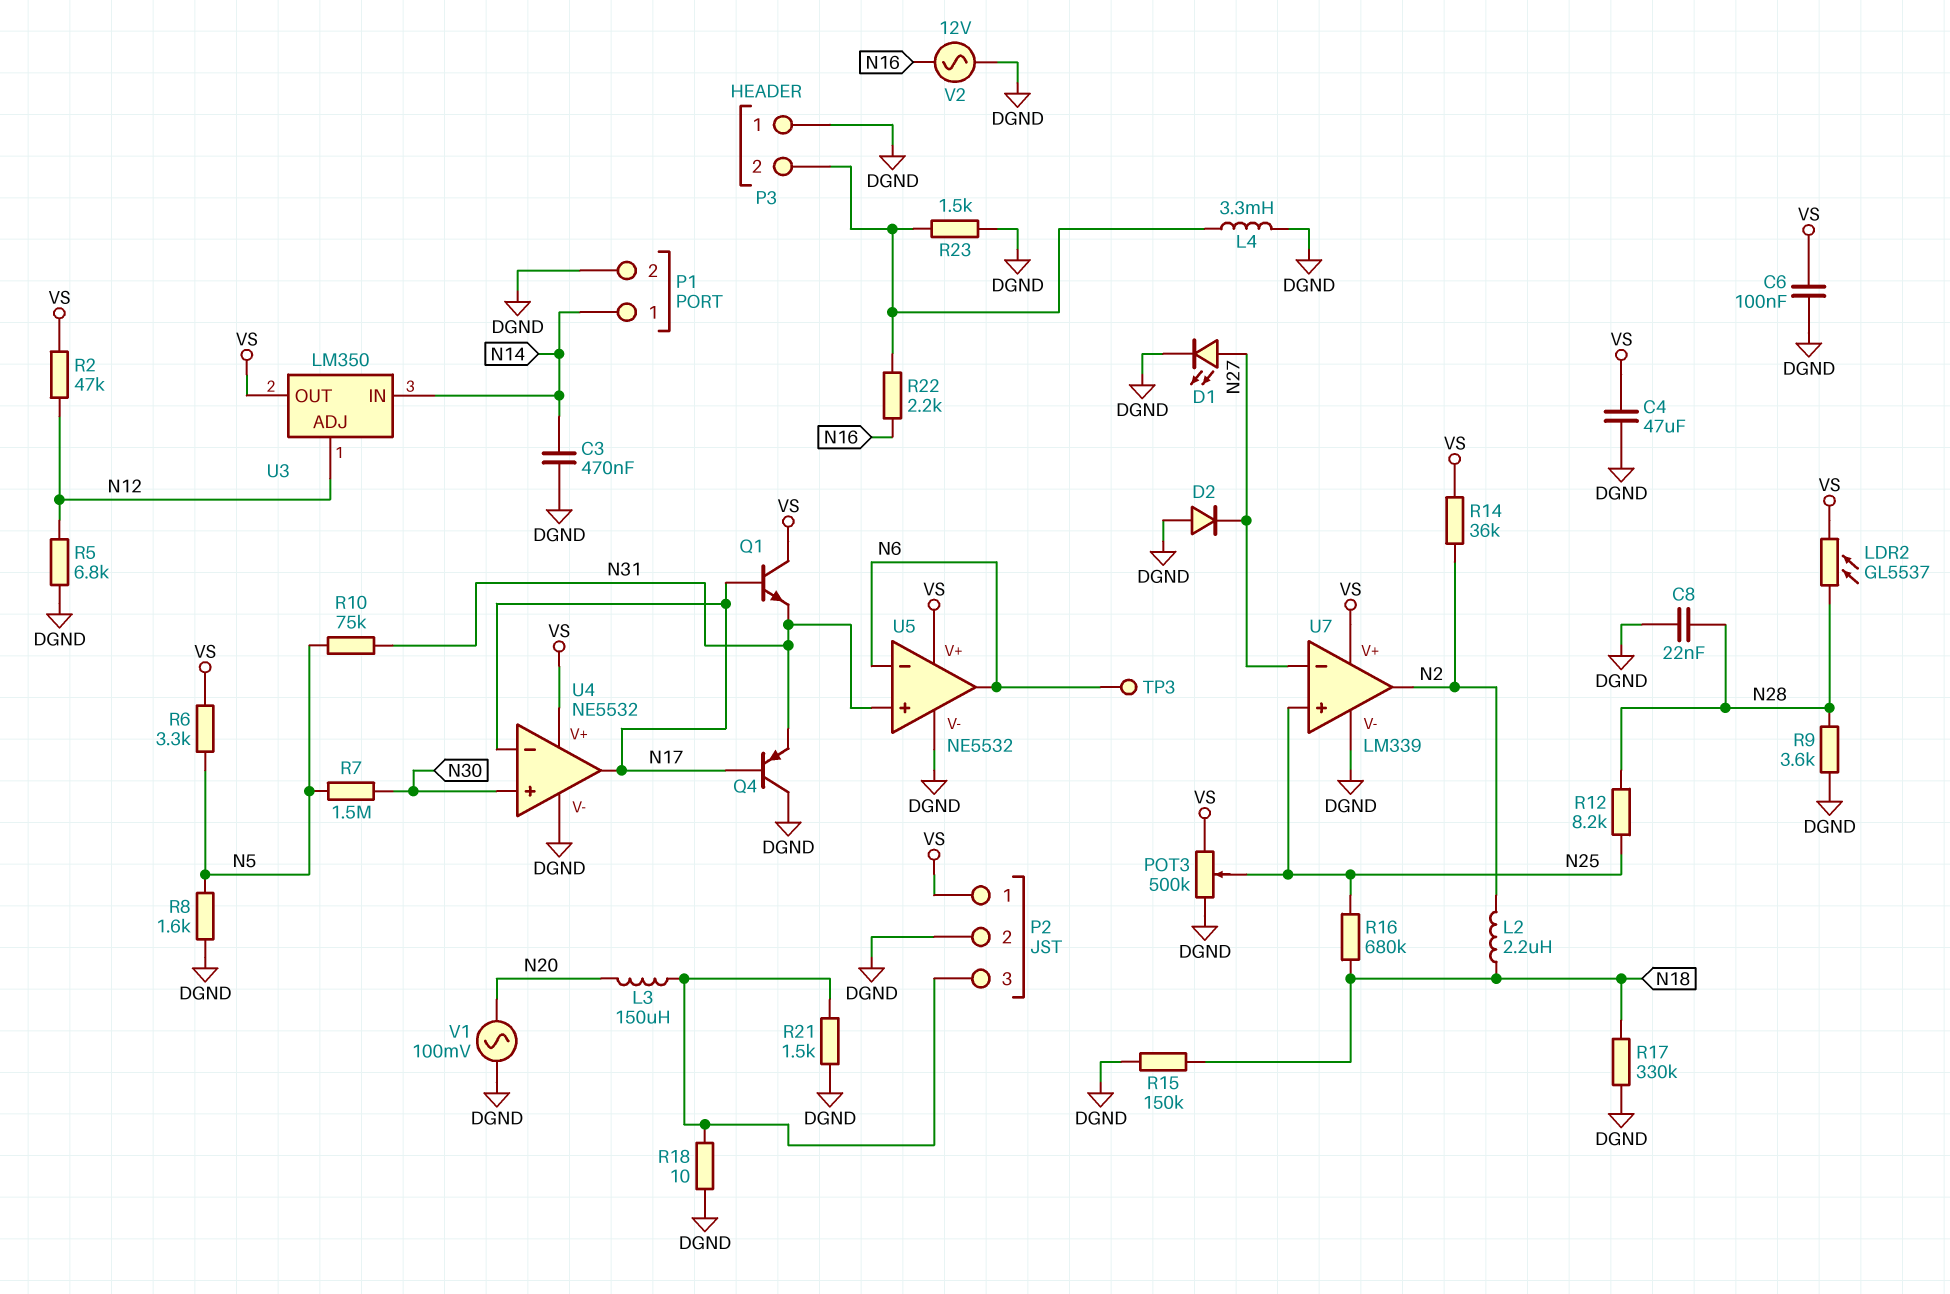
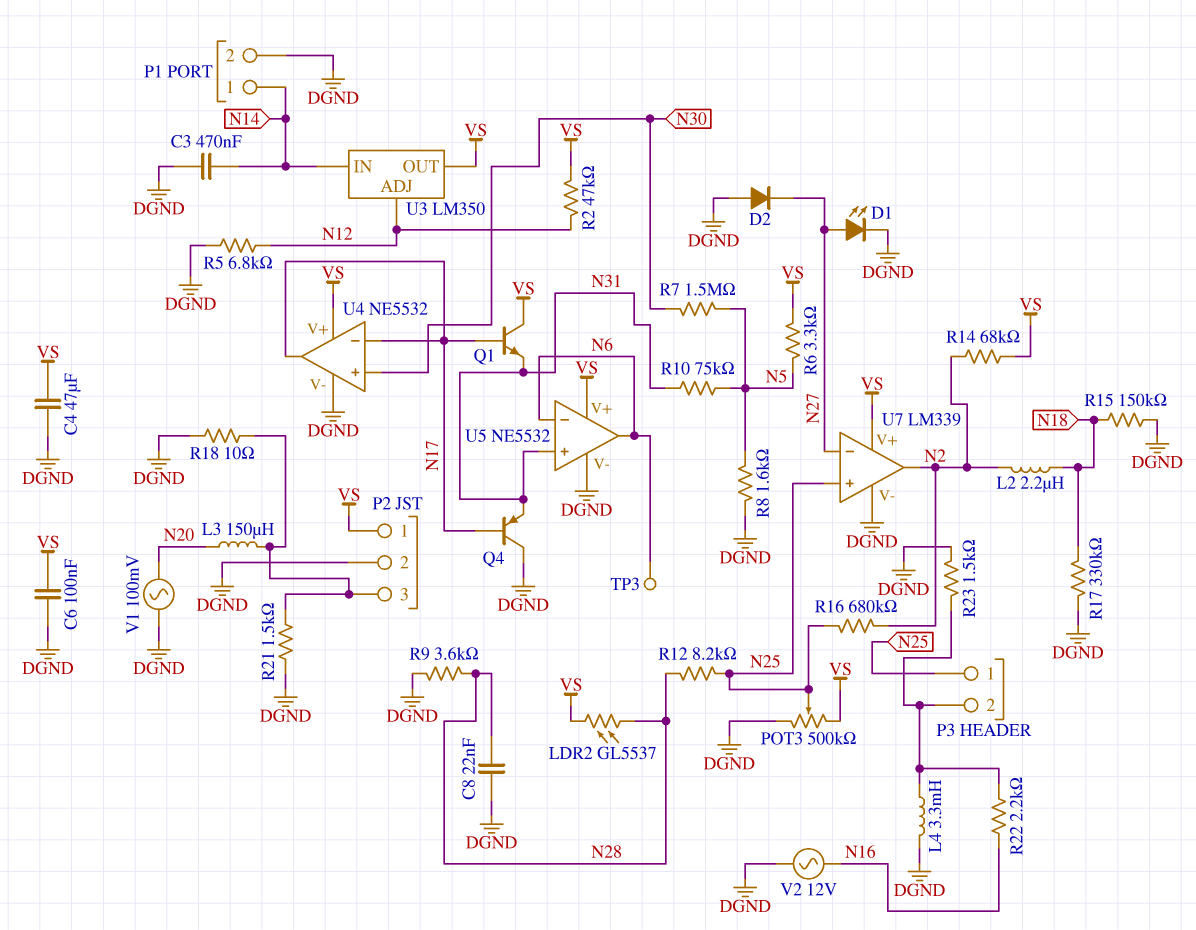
P3 pin 1: DGND -> N25
R14: 36k (N2, VS) -> 68k (N2, VS)
R16: 680k (N18, N25) -> 680k (N2, N25)

